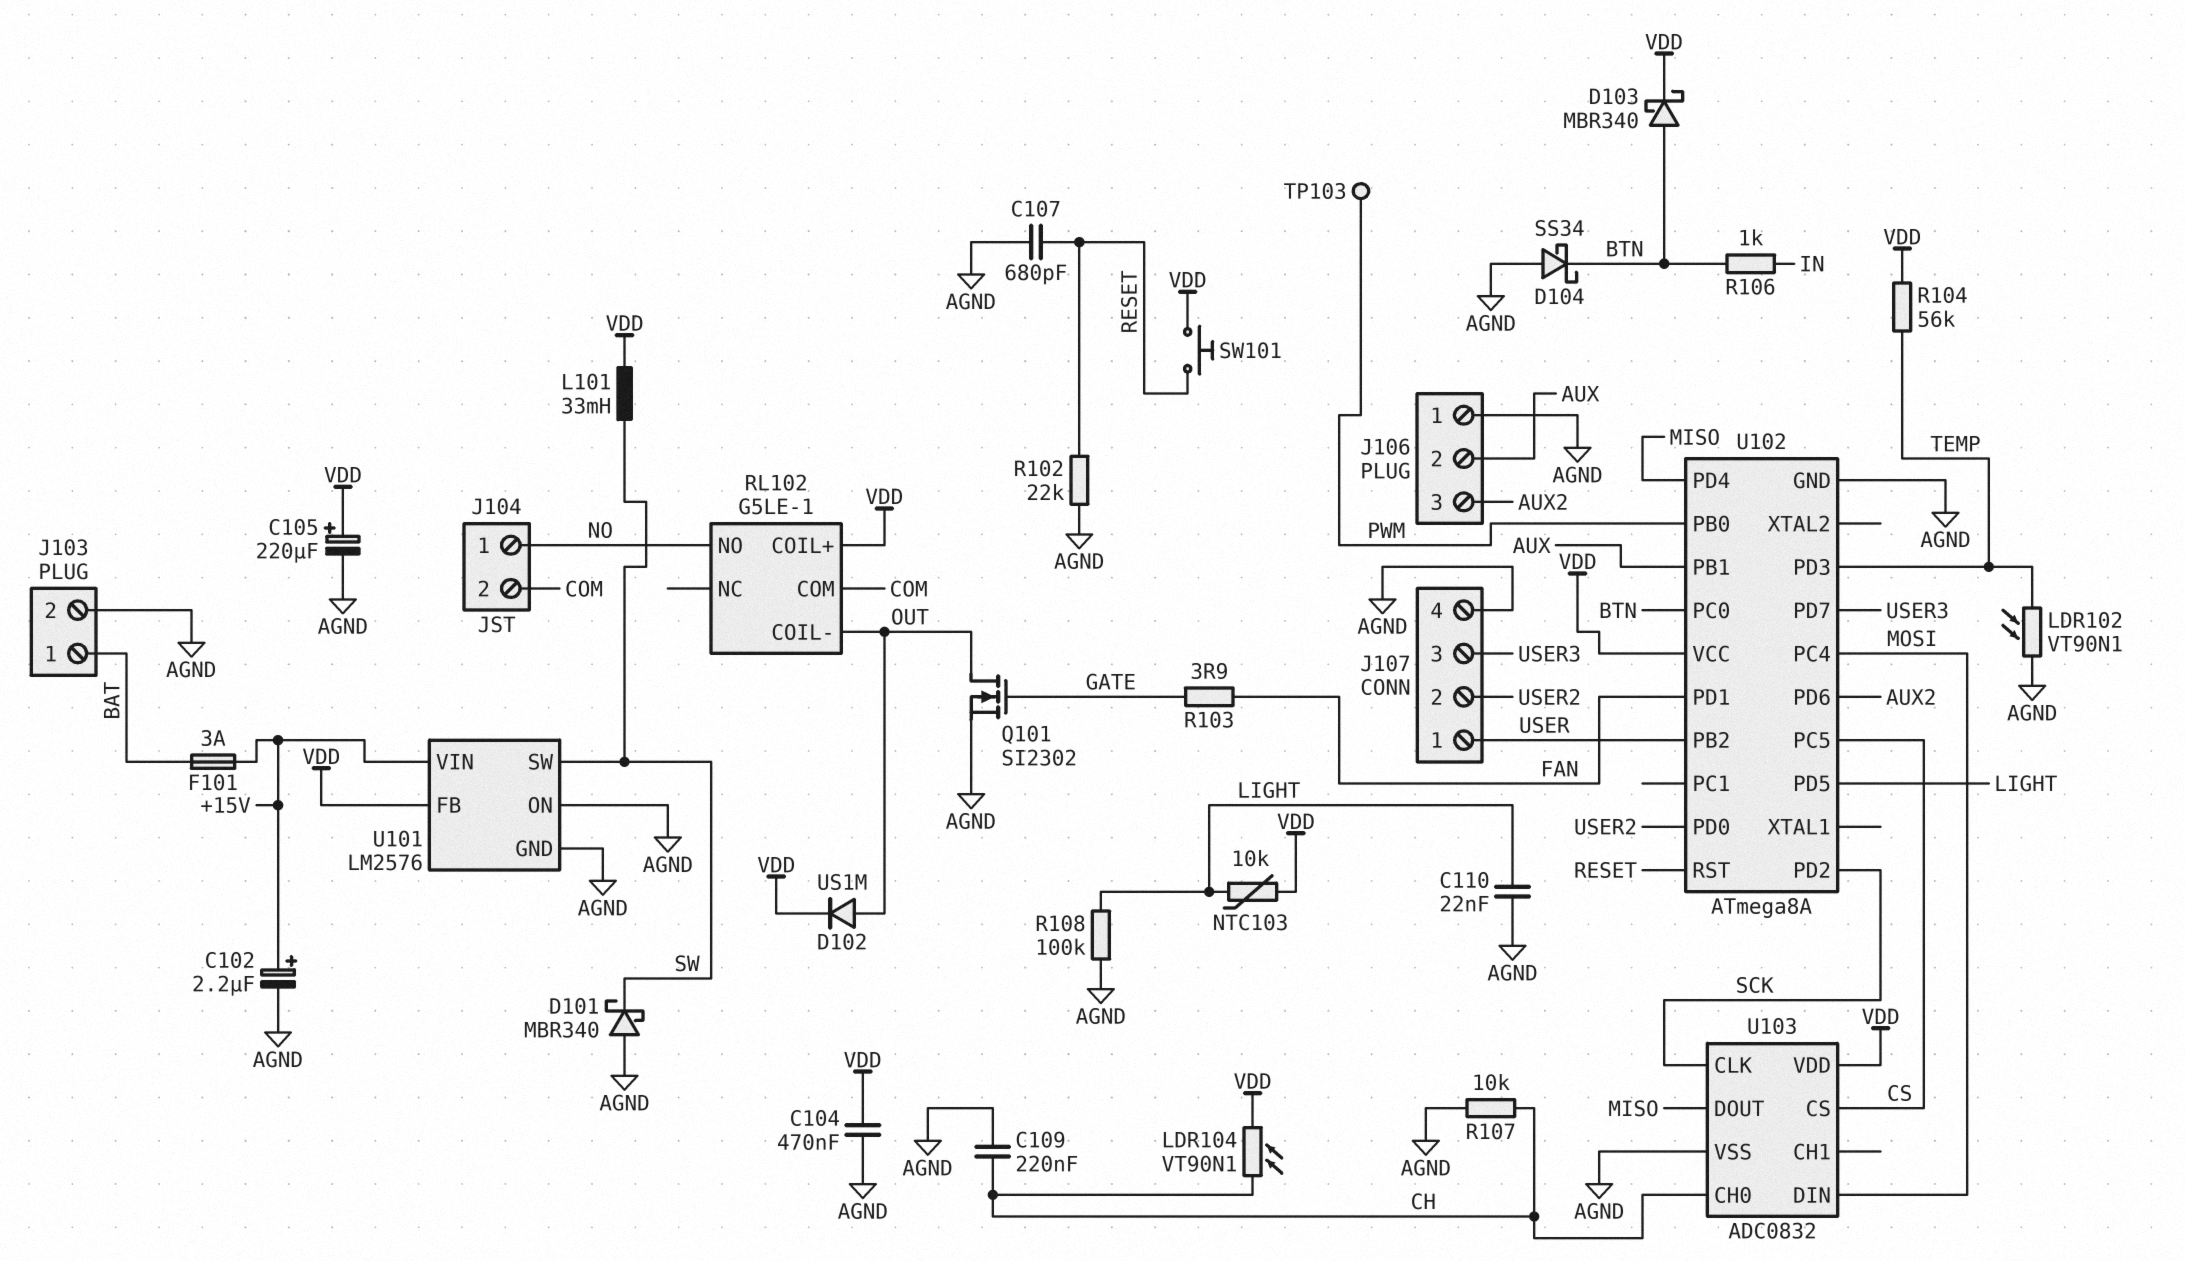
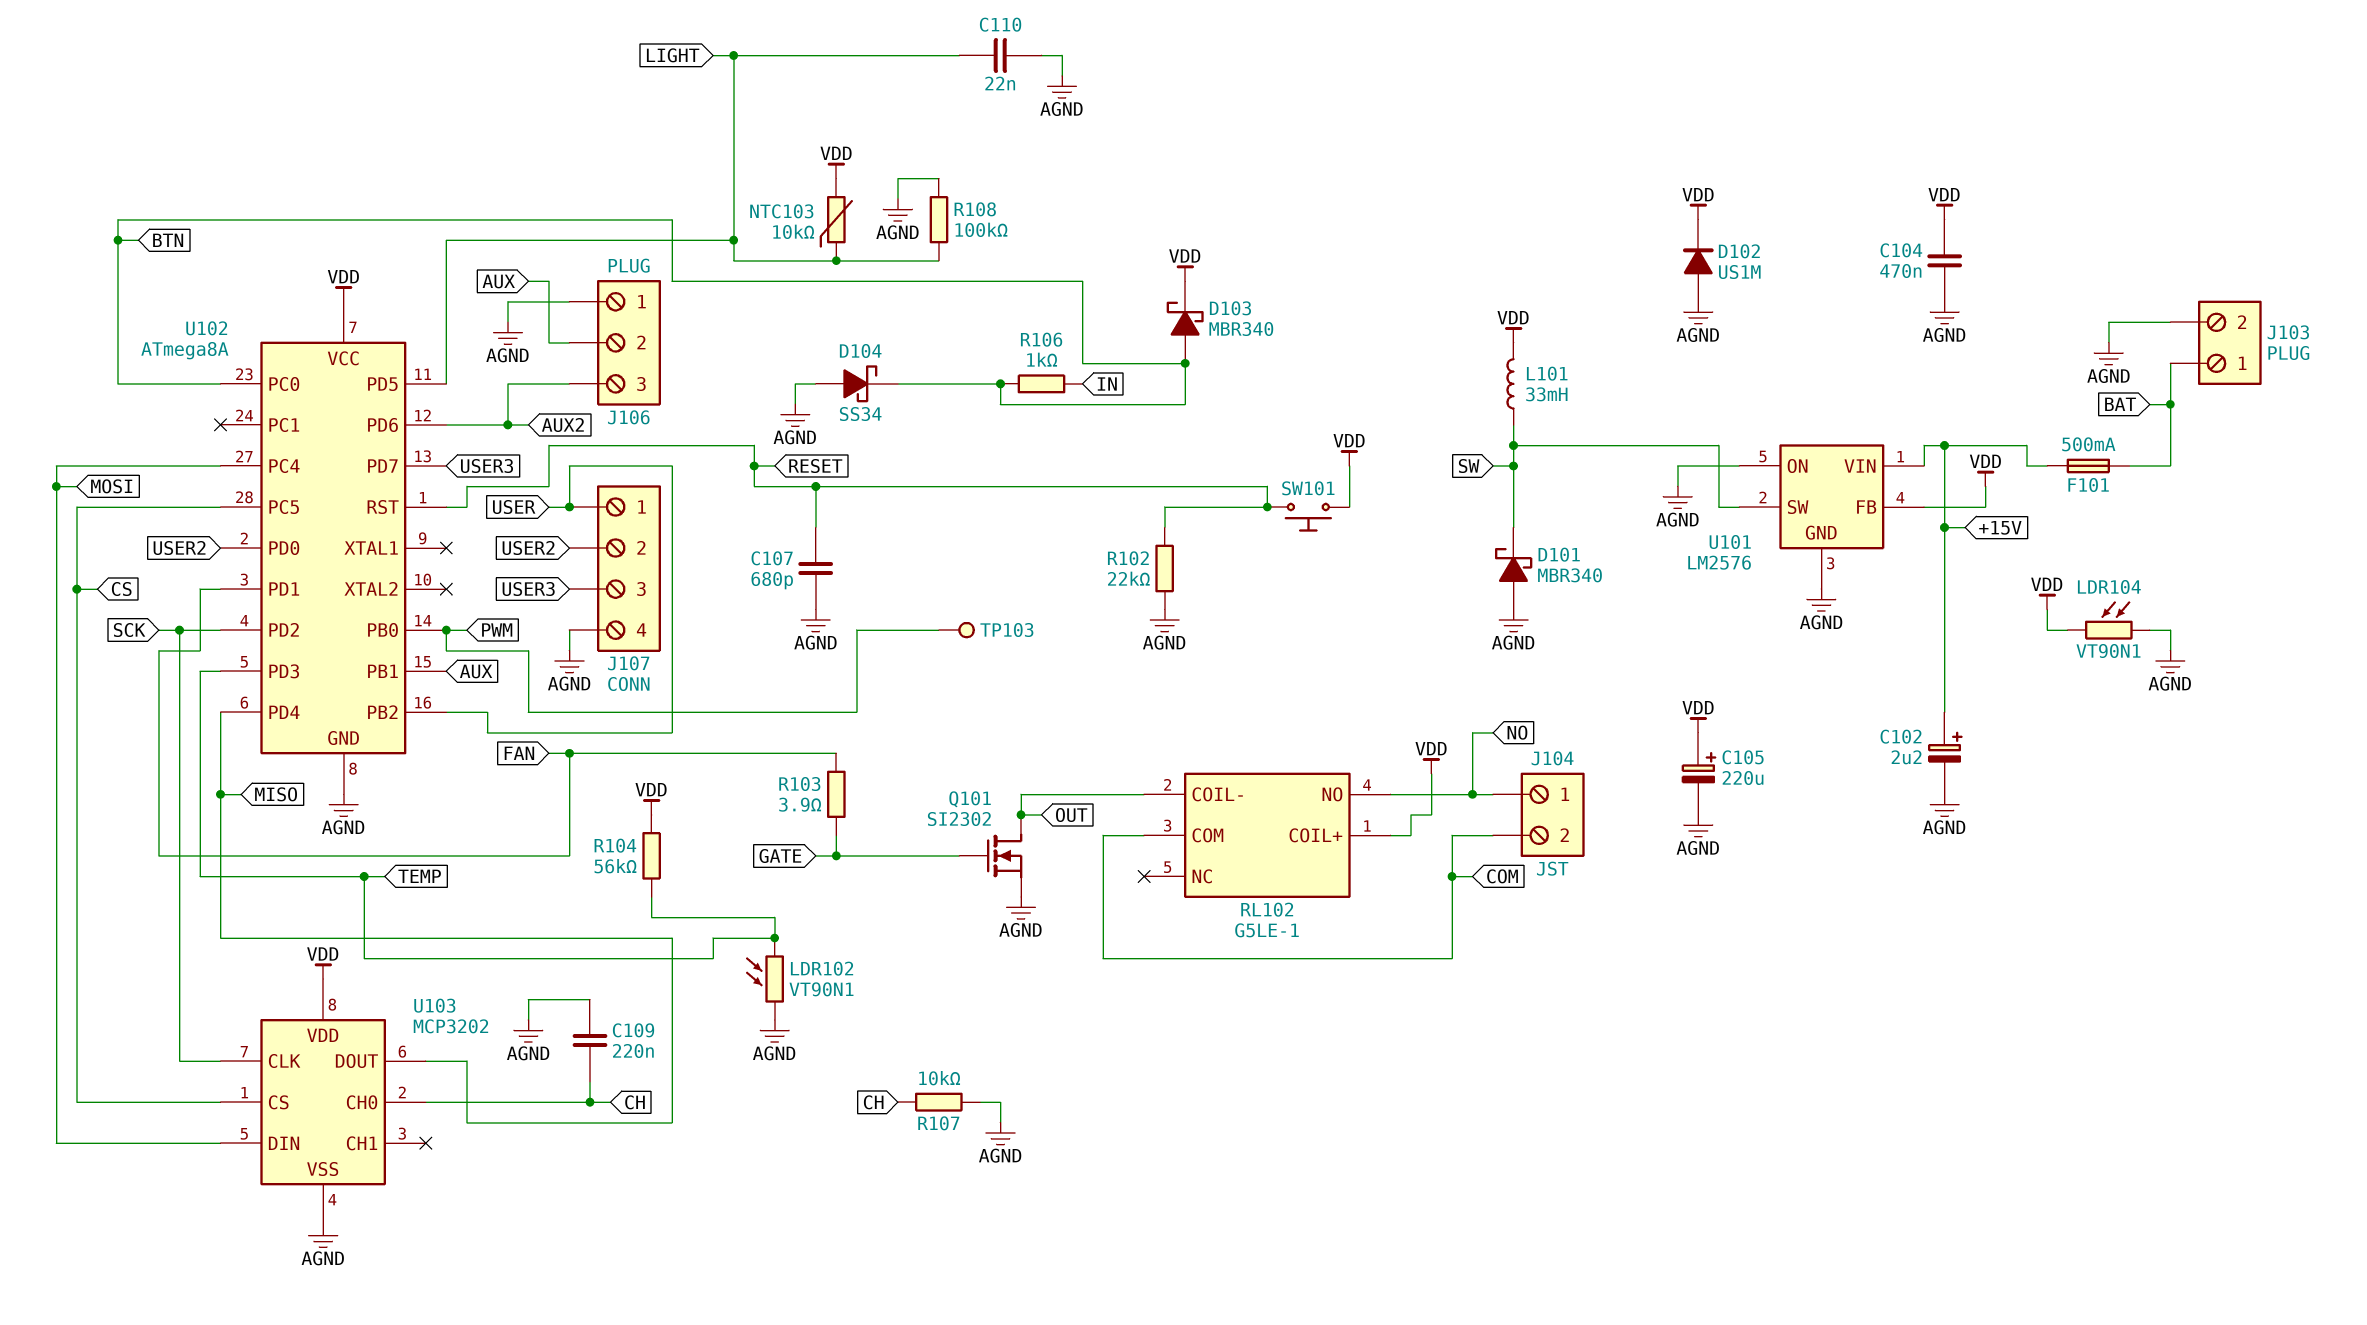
D102: diode US1M (A OUT, K VDD) -> diode US1M (A AGND, K VDD)
F101: 3A (+15V, BAT) -> 500mA (+15V, BAT)
LDR104: VT90N1 (CH, VDD) -> VT90N1 (AGND, VDD)
U103: ADC0832 -> MCP3202

